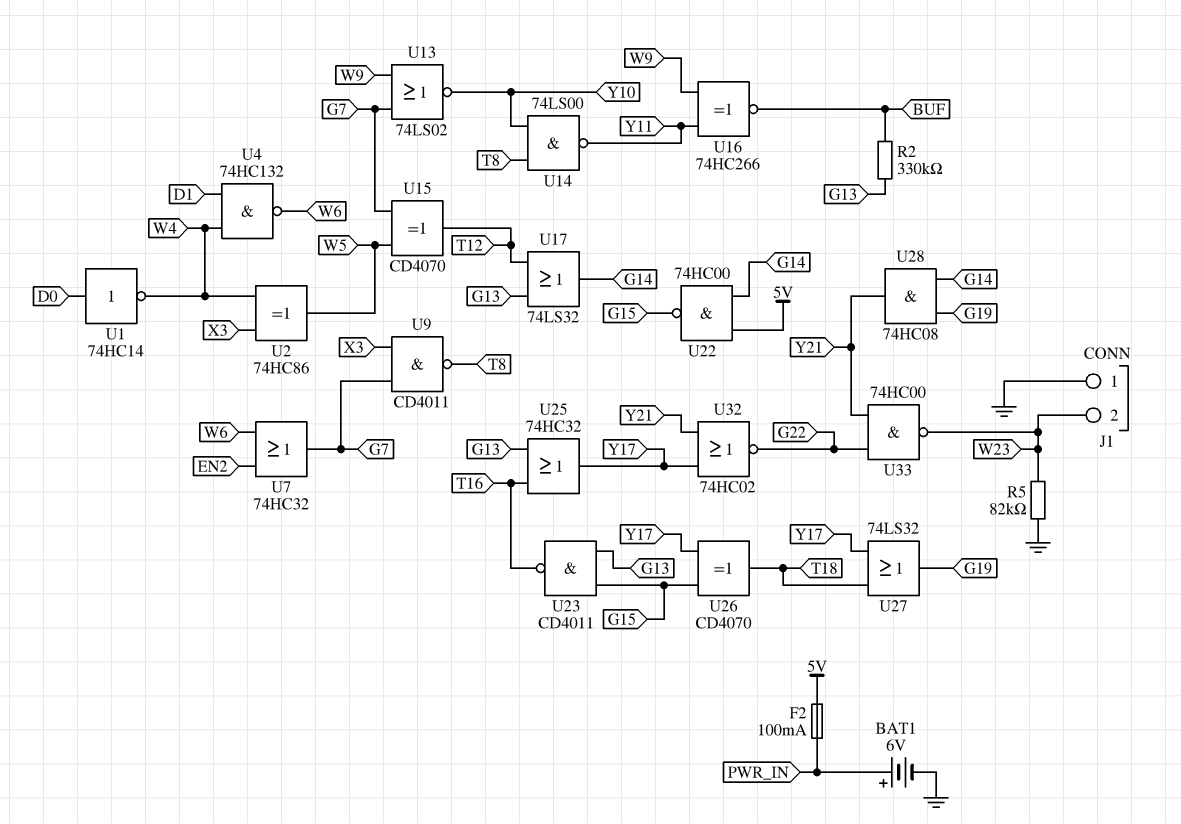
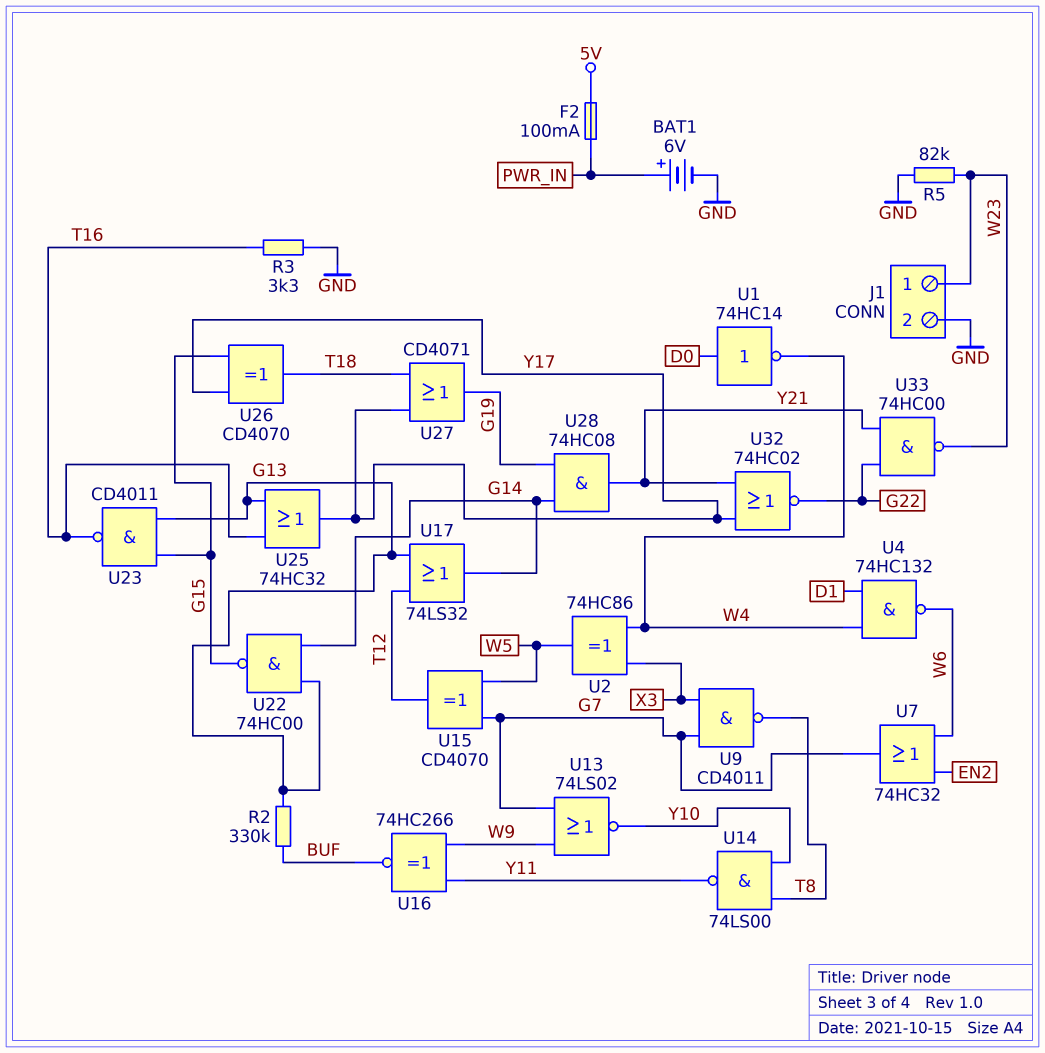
J1 pin 1: GND -> W23
J1 pin 2: W23 -> GND
R3: none -> 3.3k (GND, T16)
U22: NAND 74HC00 (in 5V, in G14, out G15) -> NAND 74HC00 (in G13, in G14, out G15)
U27: OR 74LS32 (in T18, in Y17, out G19) -> OR CD4071 (in T18, in Y17, out G19)

